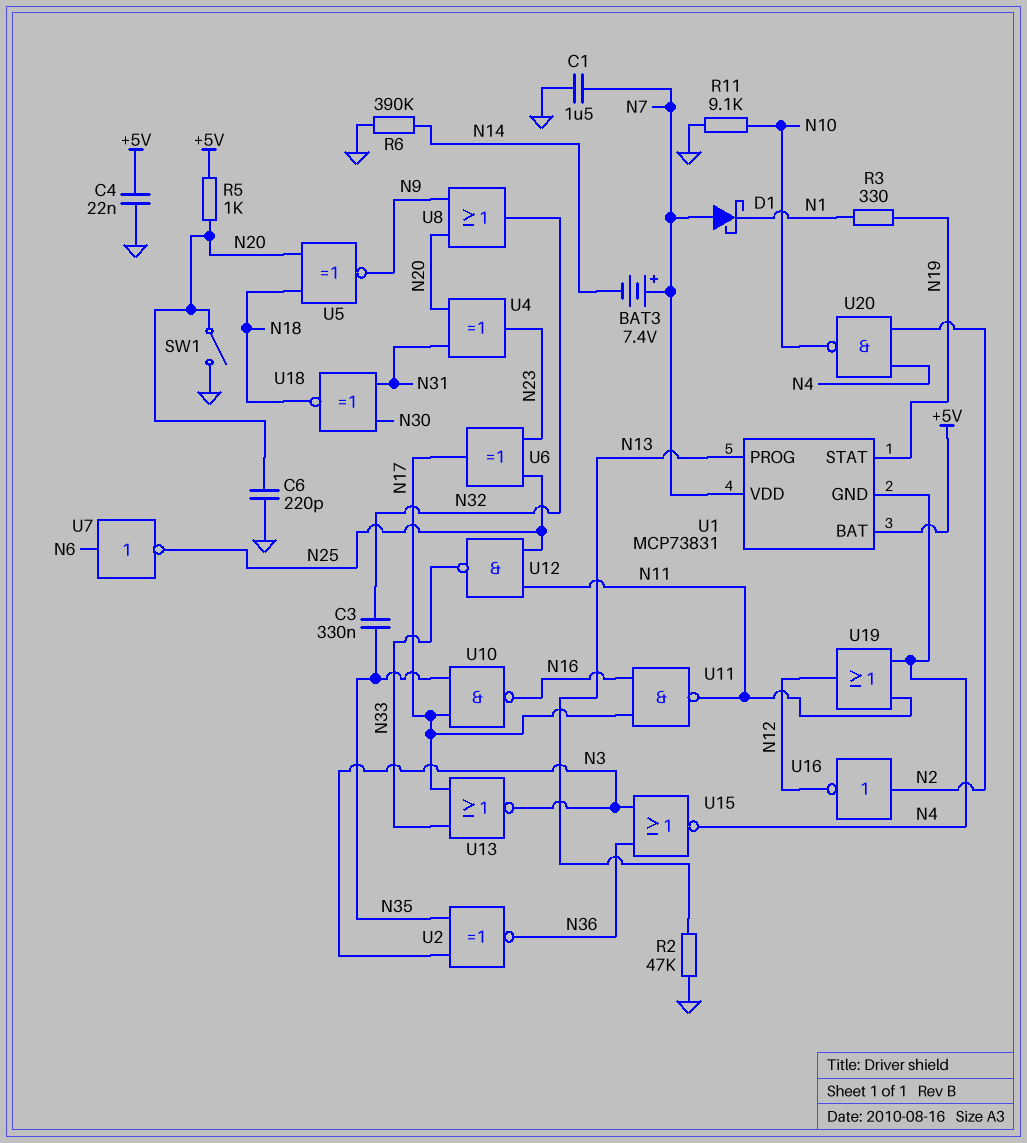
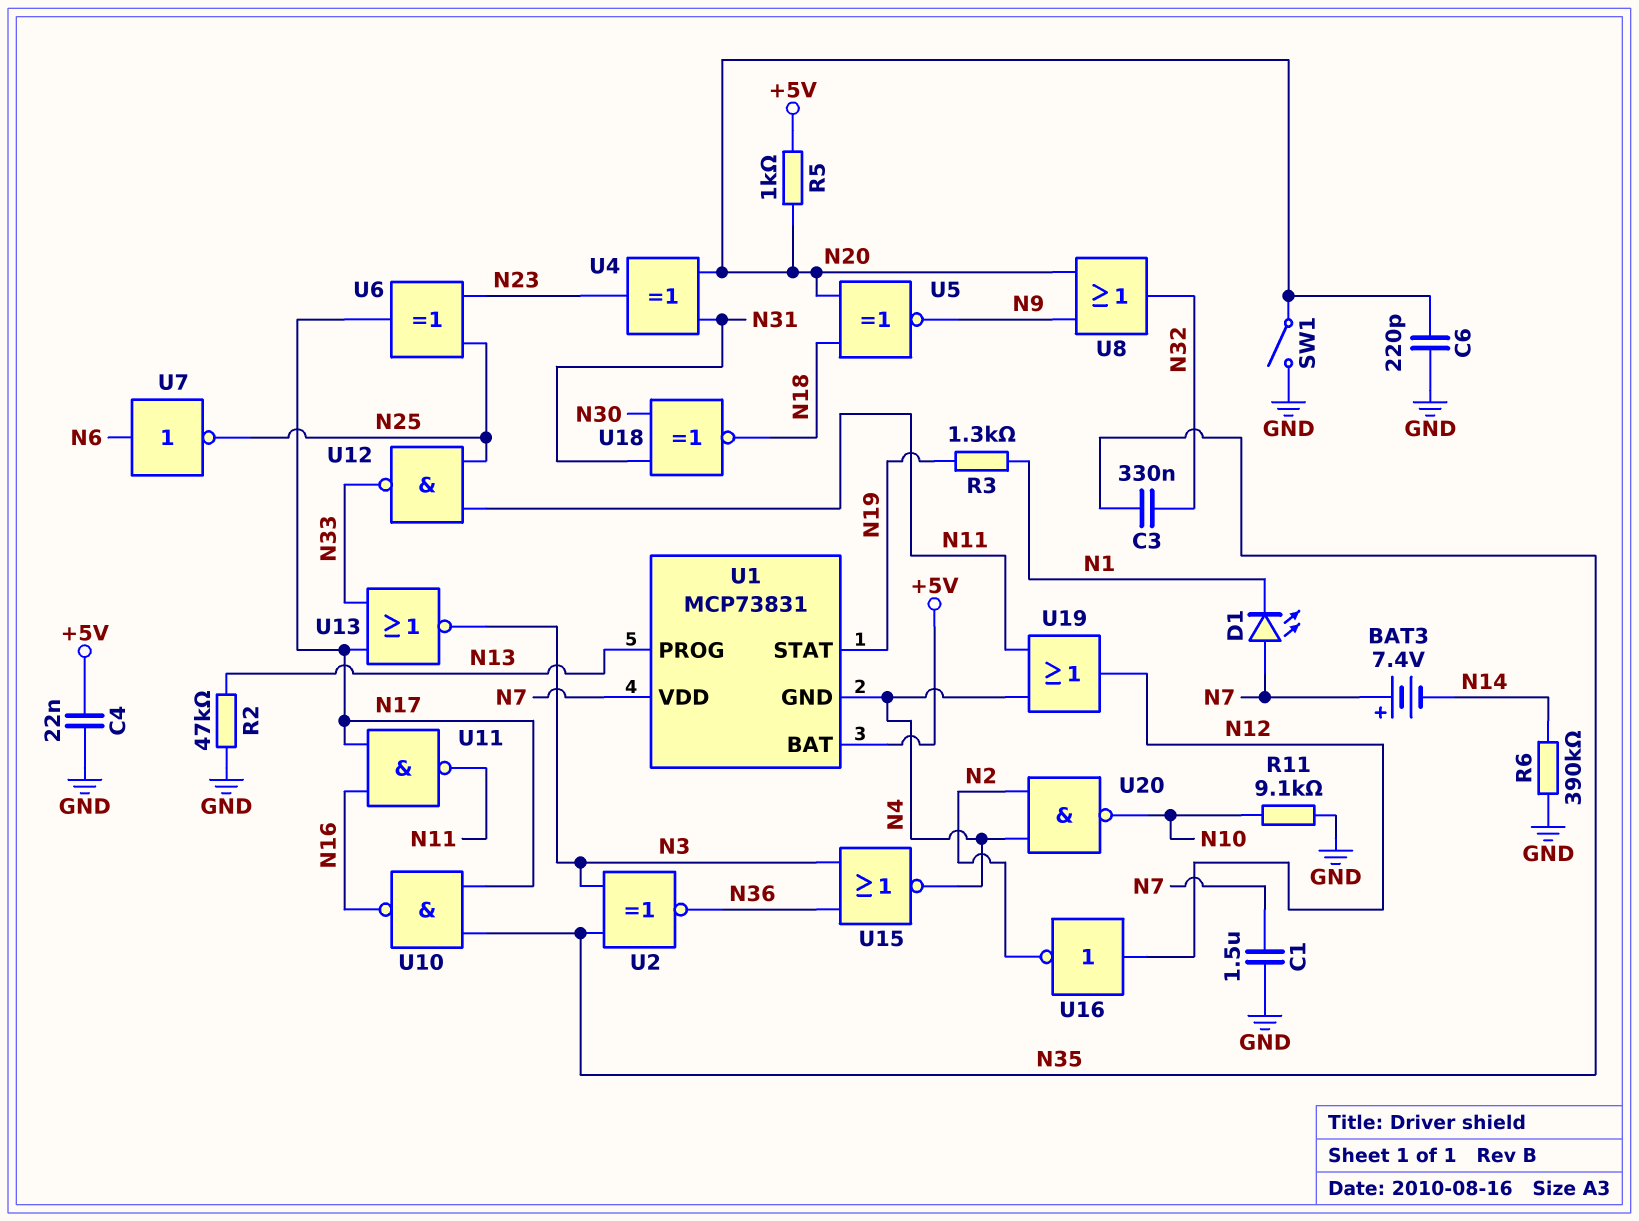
D1: schottky (A N7, K N1) -> LED (A N7, K N1)
R3: 330 (N1, N19) -> 1.3k (N1, N19)
U16: NOT (in N2, out N12) -> NOT (in N12, out N2)

